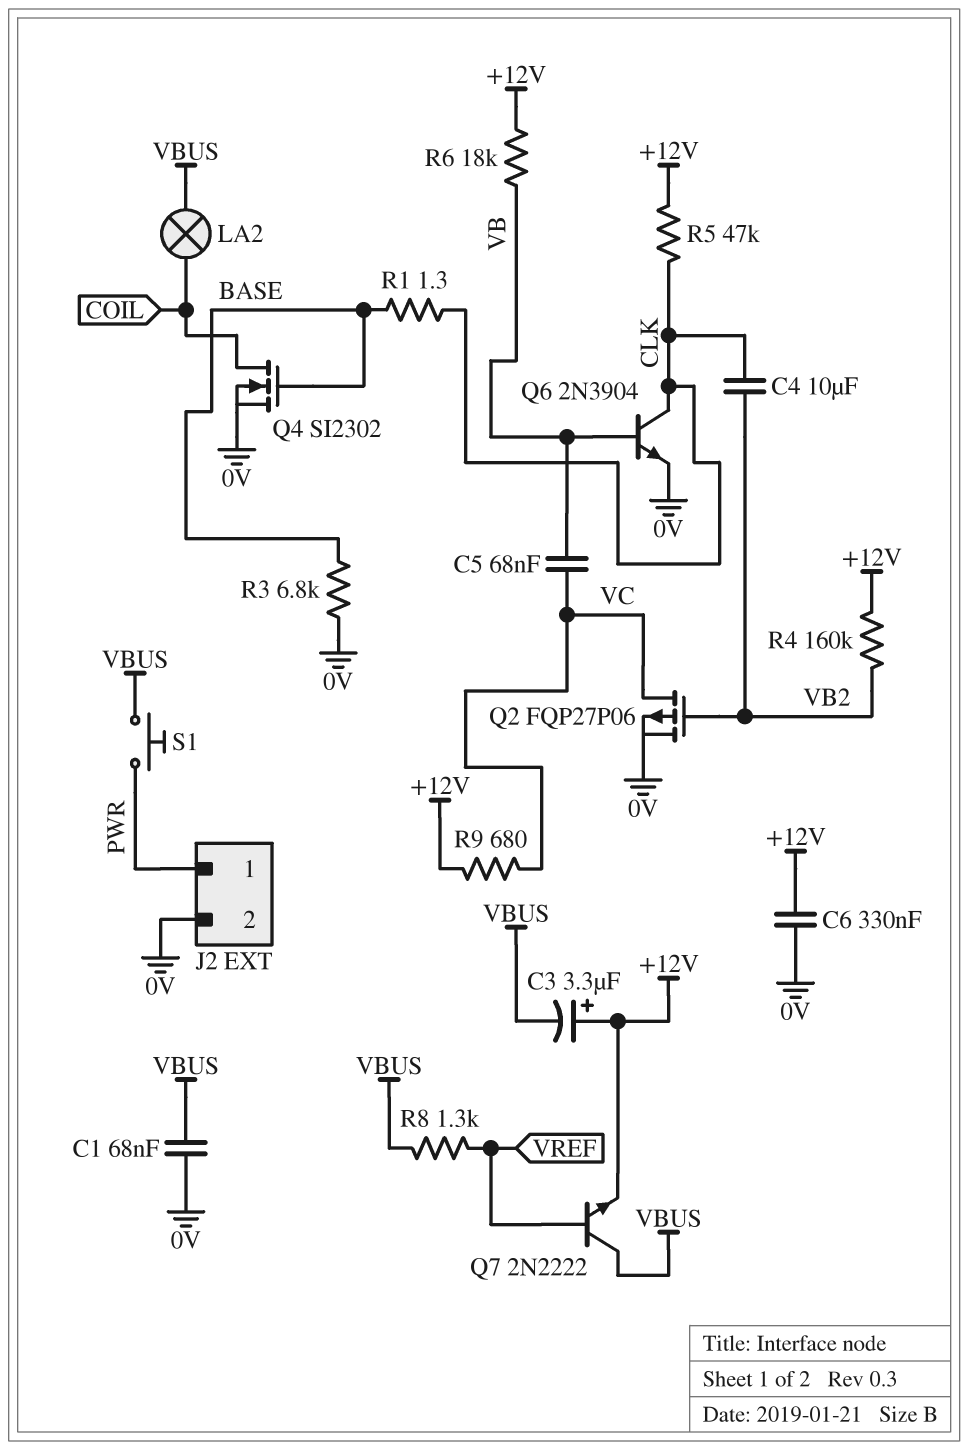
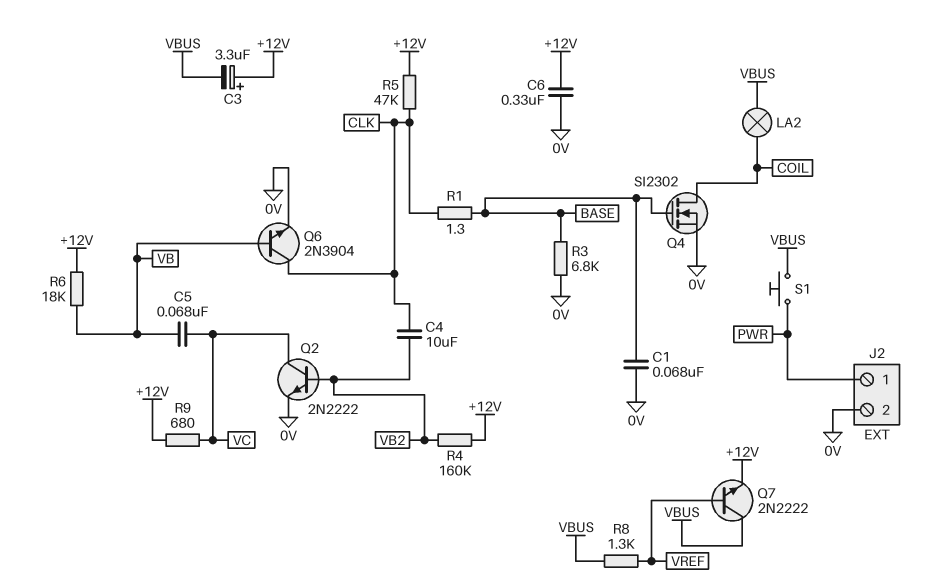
C1: 68nF (0V, VBUS) -> 68nF (0V, BASE)
Q2: PMOS FQP27P06 (G VB2, D VC, S 0V) -> NPN 2N2222 (B VB2, C VC, E 0V)

